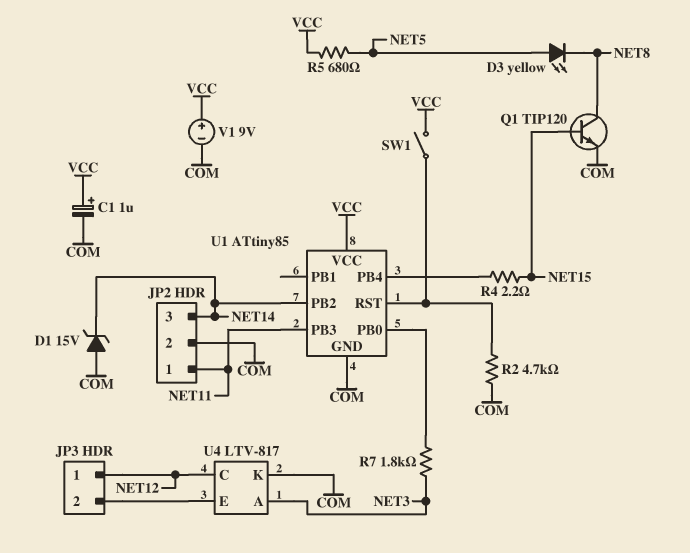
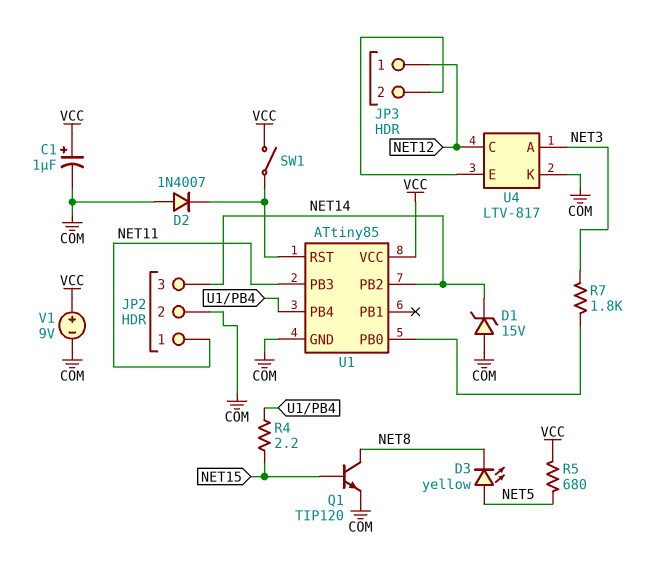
D2: none -> diode 1N4007 (A COM, K U1/RST)
R2: 4.7k (COM, U1/RST) -> none

